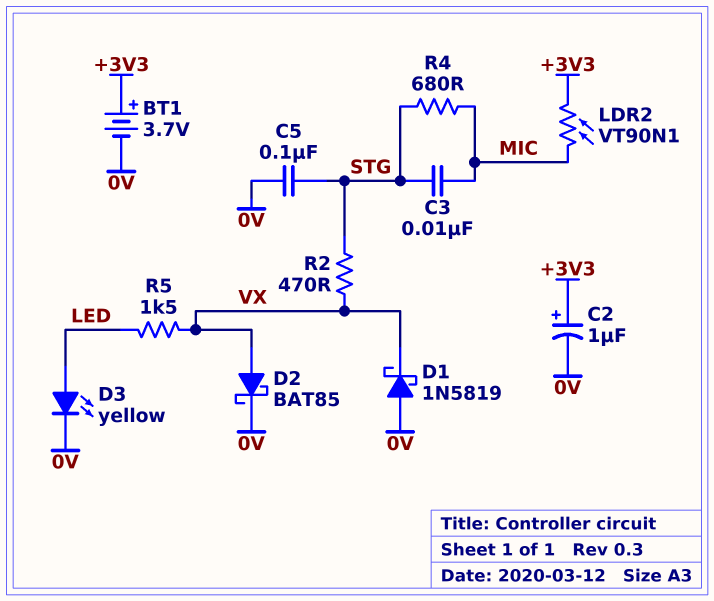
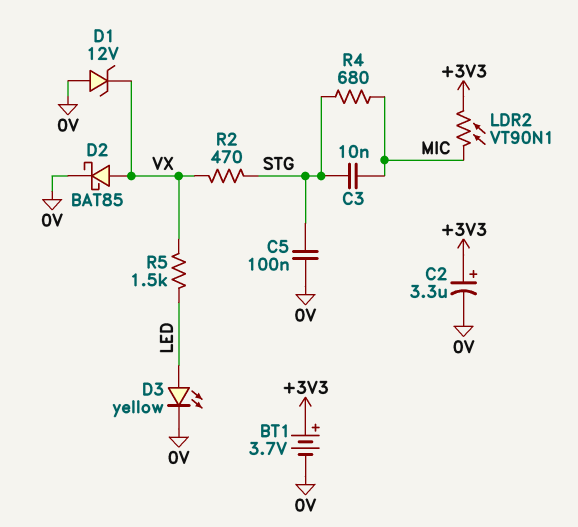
C2: 1uF (plus +3V3, minus 0V) -> 3.3uF (plus +3V3, minus 0V)
D1: schottky 1N5819 (A 0V, K VX) -> zener 12V (A 0V, K VX)

